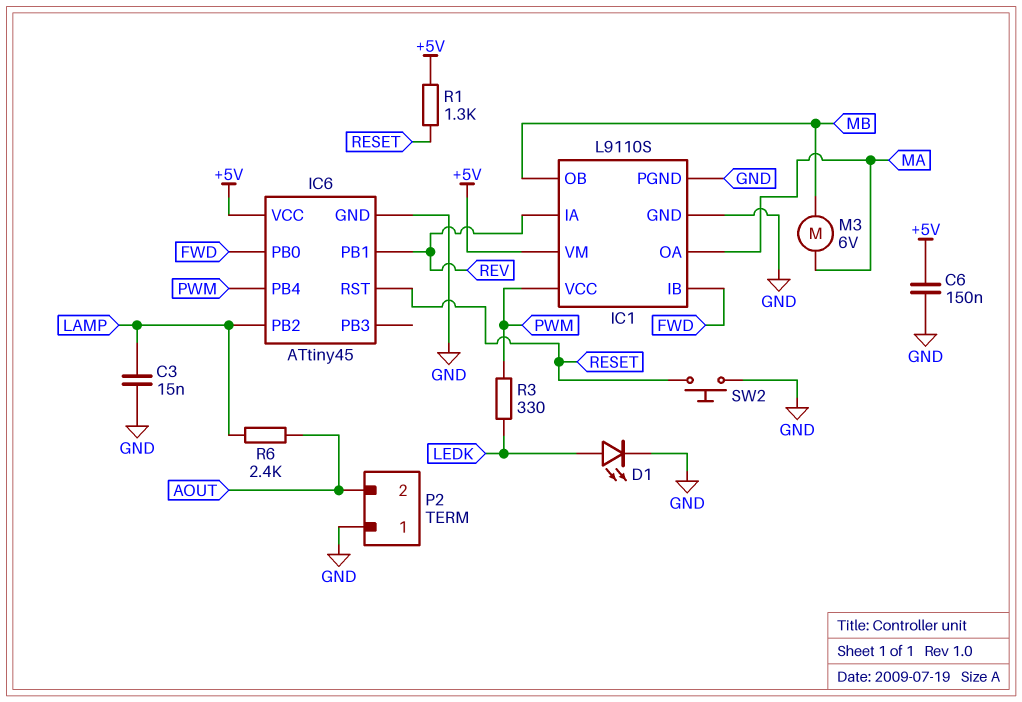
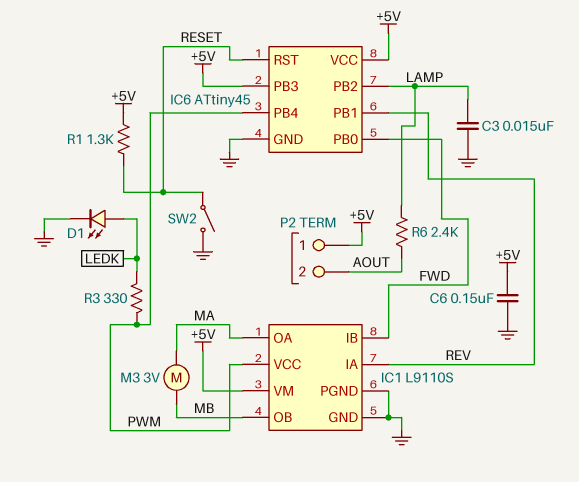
IC6 pin PB3: none -> +5V
M3: motor 6V (MA, MB) -> motor 3V (MA, MB)
P2 pin 1: GND -> +5V
SW2: button (GND, RESET) -> switch (GND, RESET)

